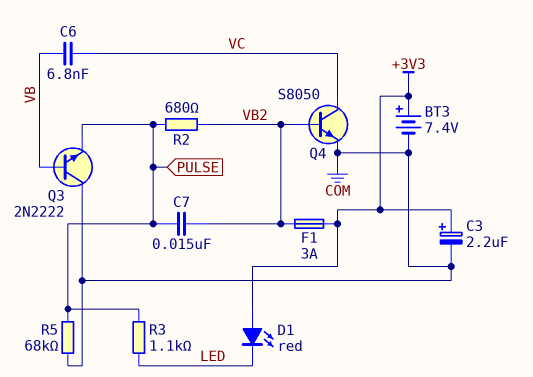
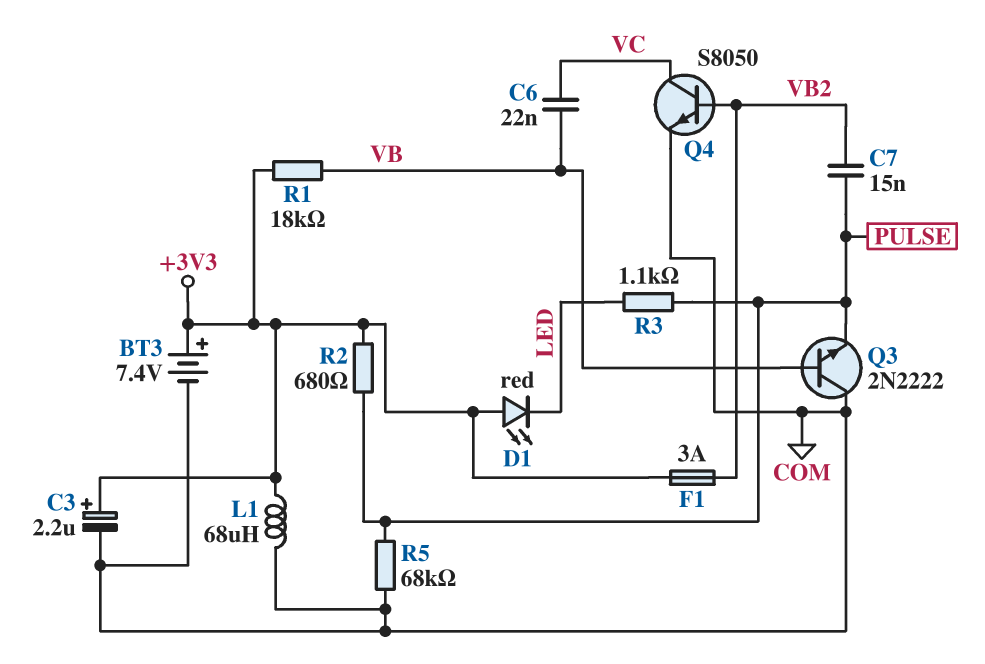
C6: 6.8nF (VB, VC) -> 22nF (VB, VC)
L1: none -> 68uH (+3V3, COM)
R1: none -> 18k (+3V3, VB)
R2: 680 (PULSE, VB2) -> 680 (+3V3, PULSE)

